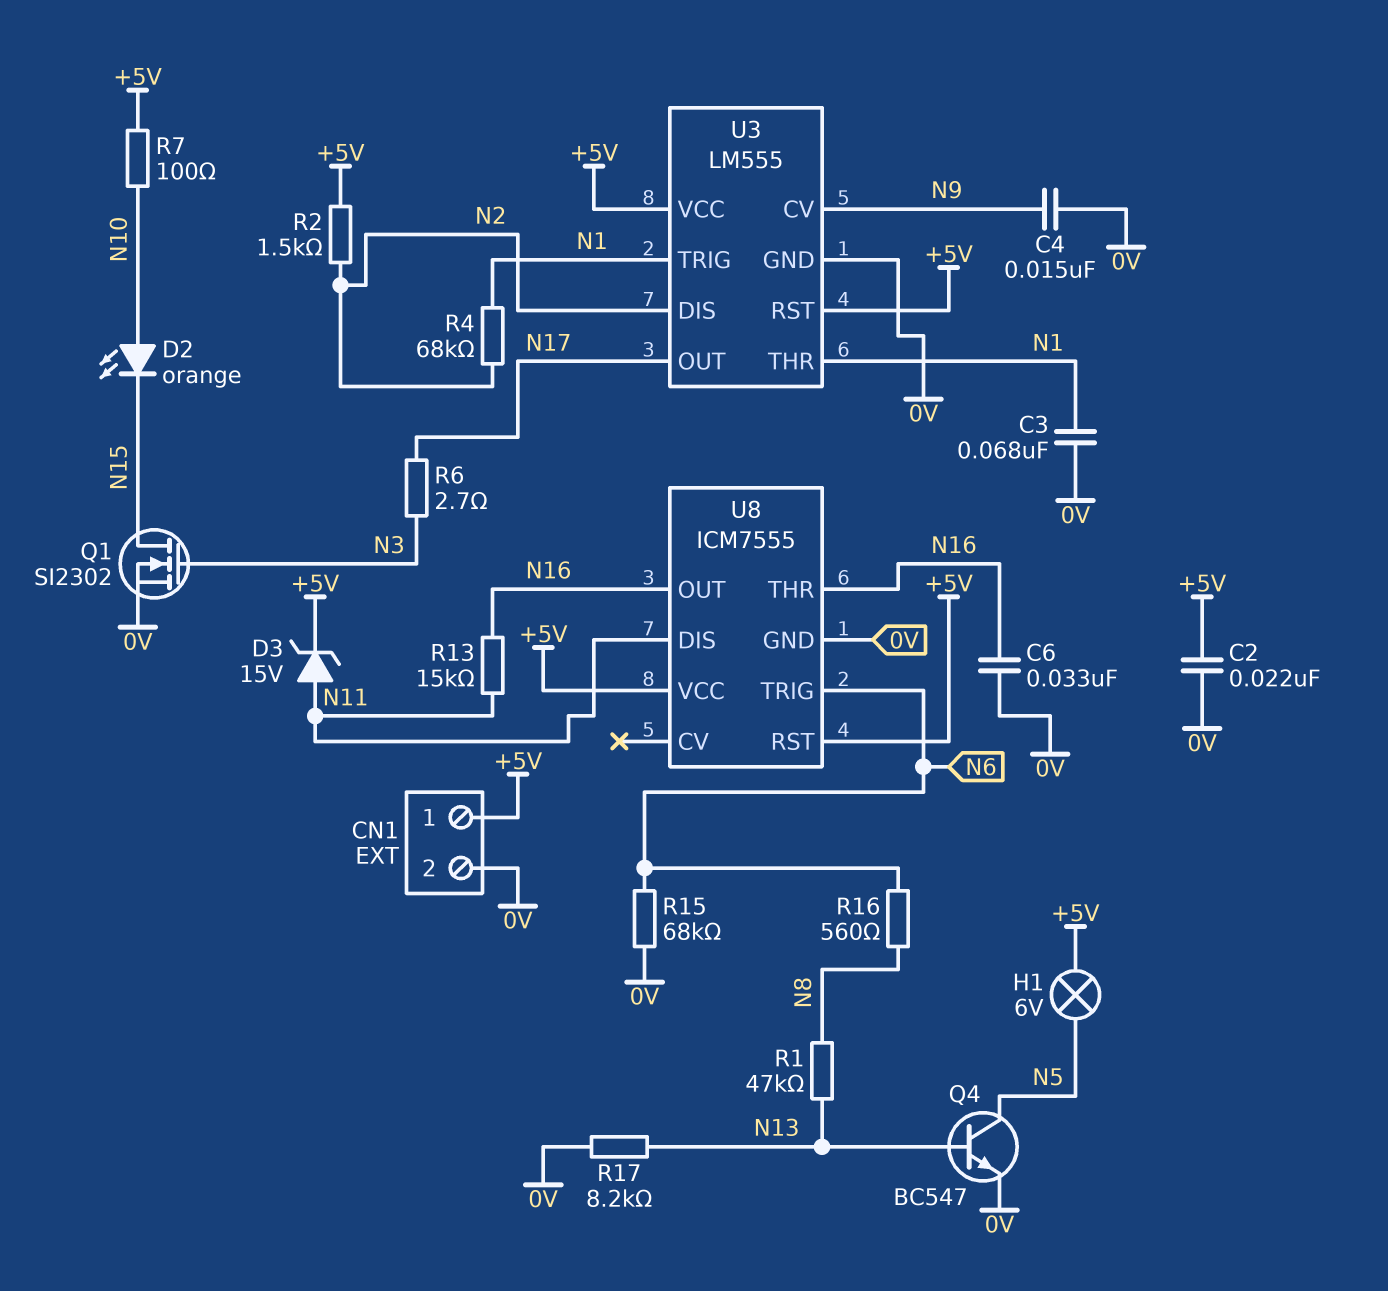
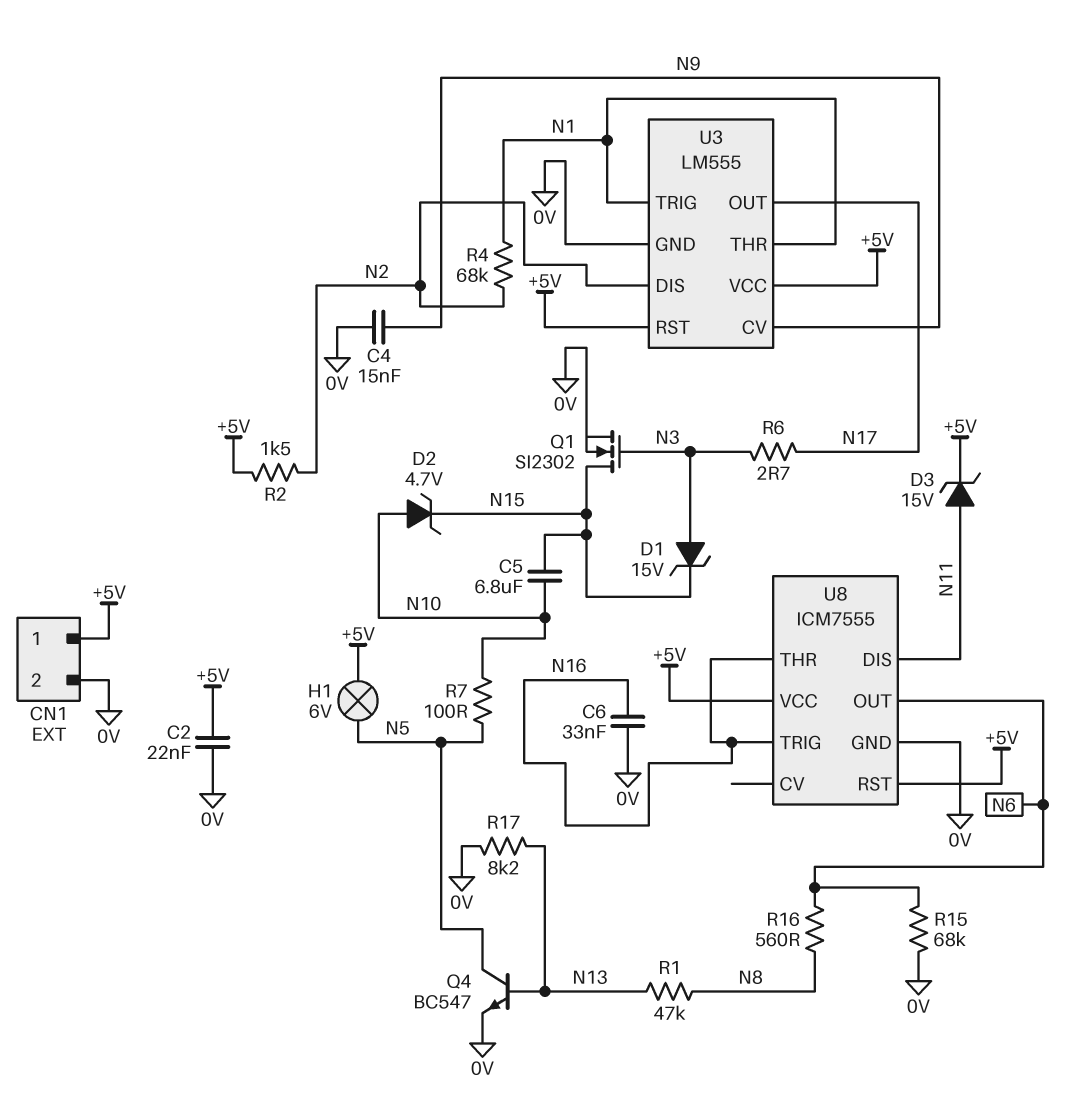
C3: 68nF (0V, N1) -> none
C5: none -> 6.8uF (N10, N15)
D1: none -> zener 15V (A N3, K N15)
D2: LED orange (A N10, K N15) -> zener 4.7V (A N10, K N15)
R7: 100 (+5V, N10) -> 100 (N5, N10)
R13: 15k (N11, N16) -> none
U8 pin OUT: N16 -> N6
U8 pin TRIG: N6 -> N16

